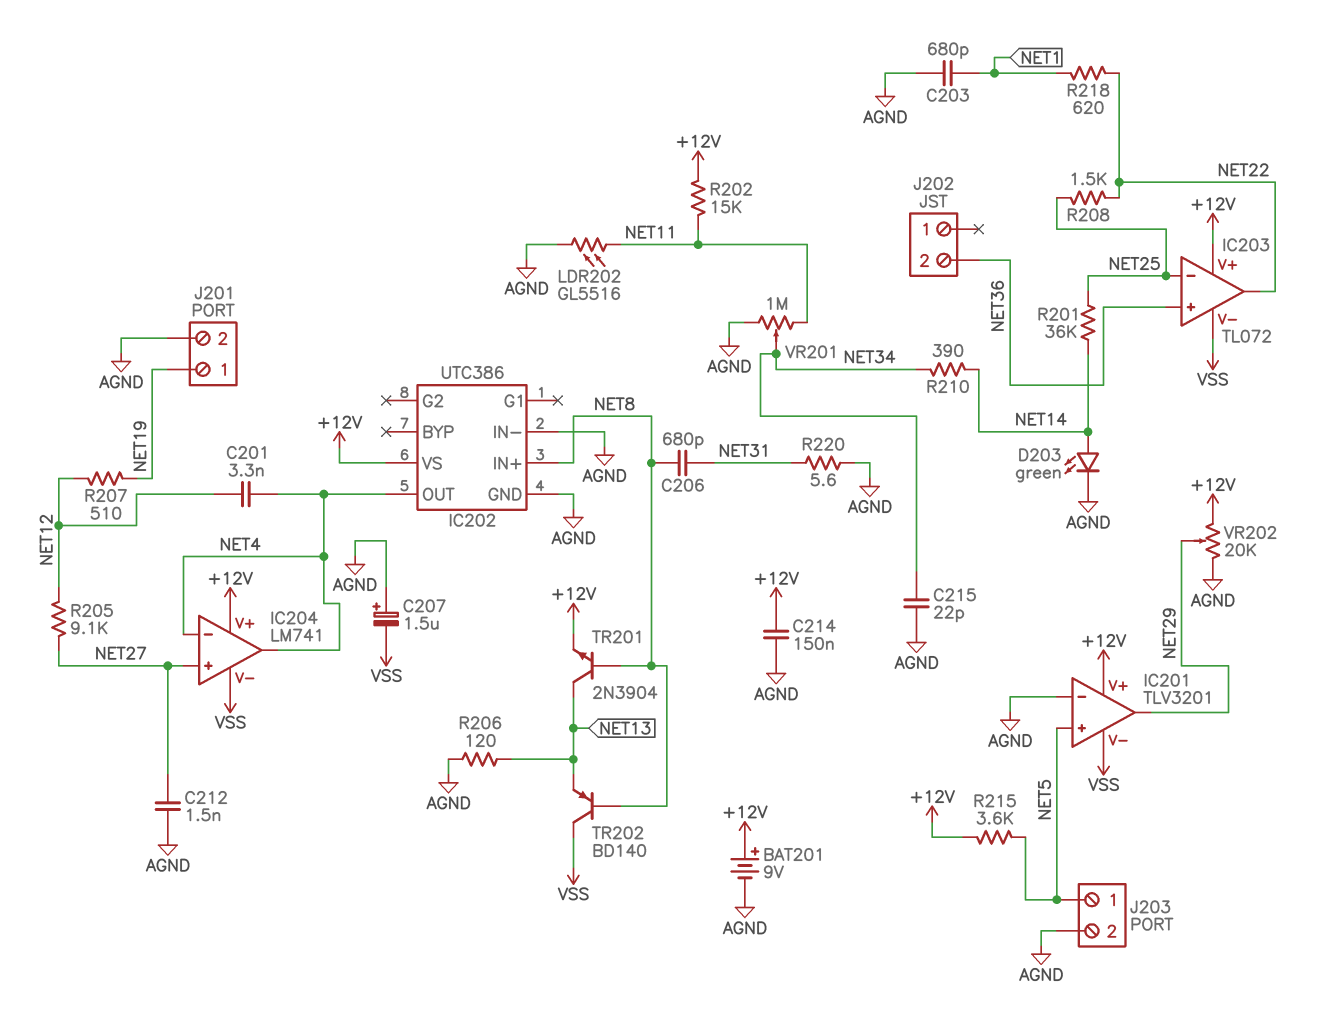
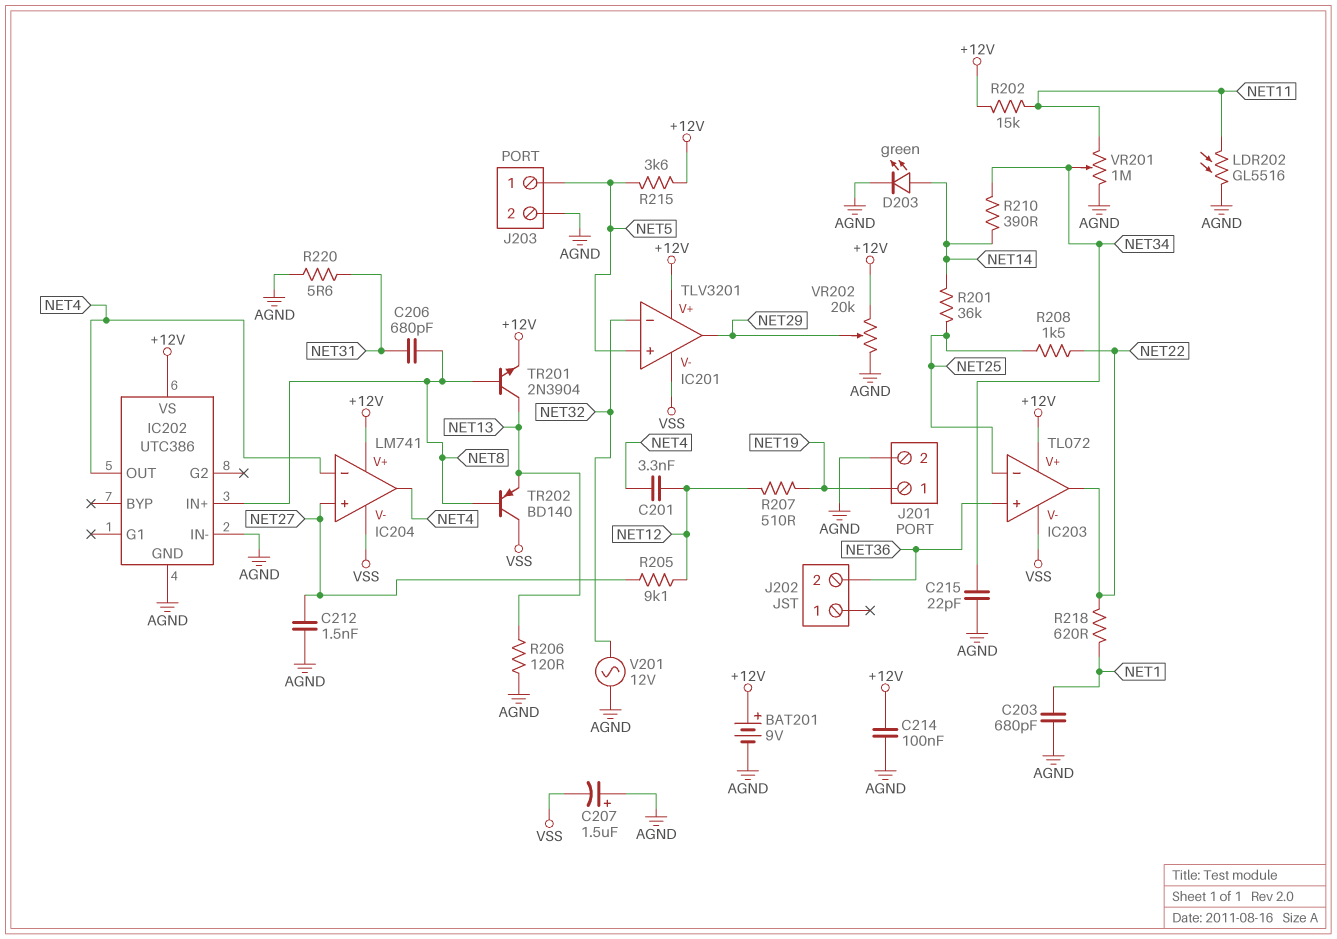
C214: 150nF (+12V, AGND) -> 100nF (+12V, AGND)
IC201 pin in-: AGND -> NET32
V201: none -> AC 12V (AGND, NET32)

